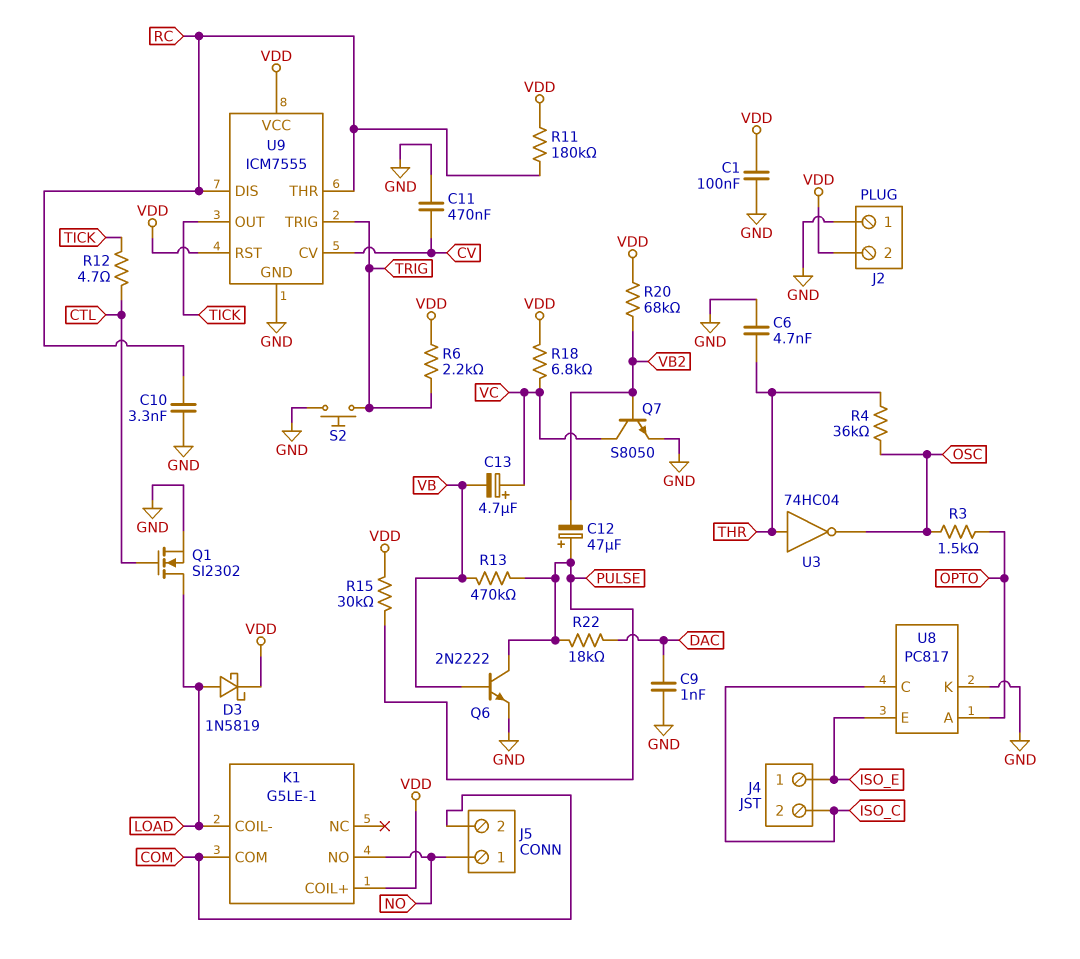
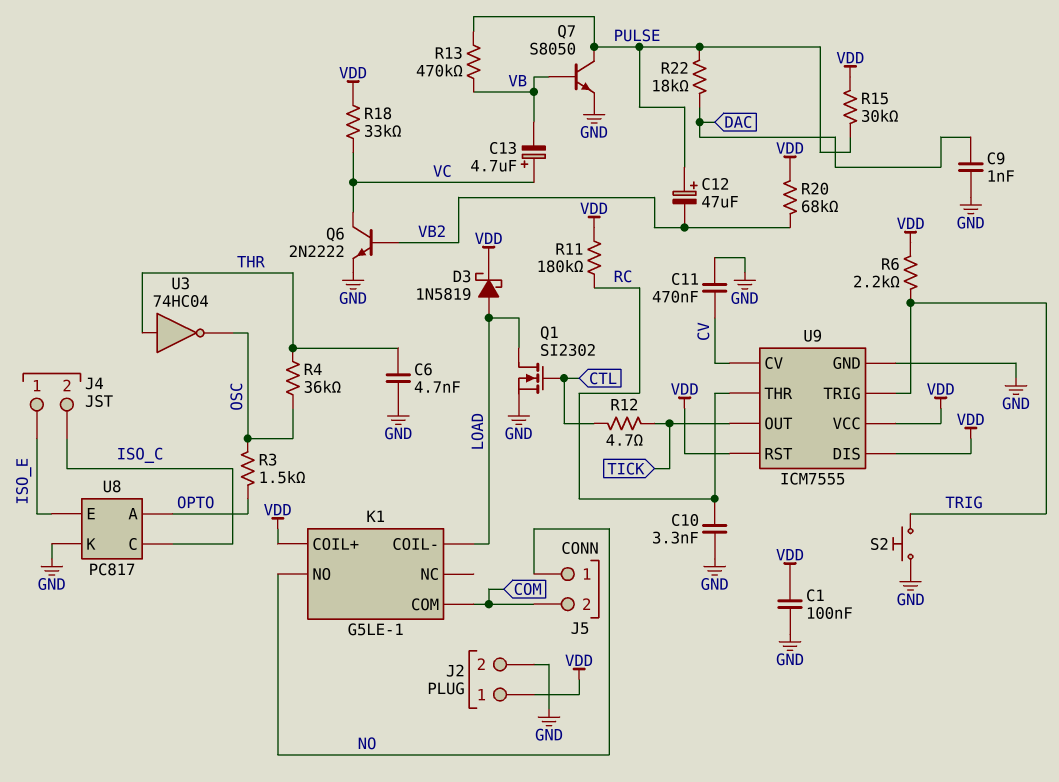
J2 pin 1: GND -> VDD
J2 pin 2: VDD -> GND
Q6: NPN 2N2222 (B VB, C PULSE, E GND) -> NPN 2N2222 (B VB2, C VC, E GND)
Q7: NPN S8050 (B VB2, C VC, E GND) -> NPN S8050 (B VB, C PULSE, E GND)
R18: 6.8k (VC, VDD) -> 33k (VC, VDD)
U9 pin DIS: RC -> VDD

